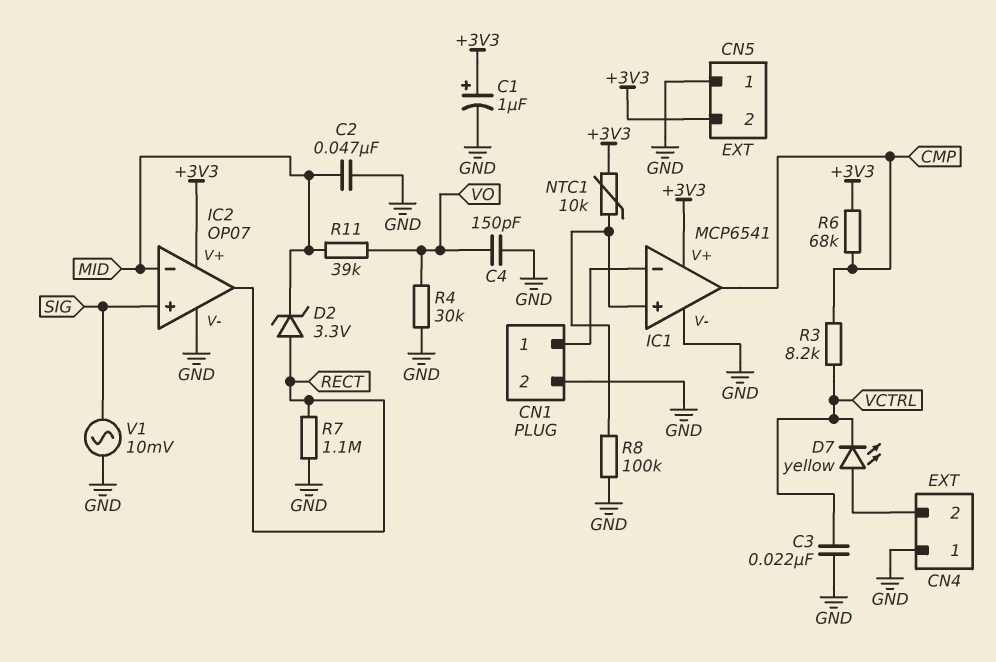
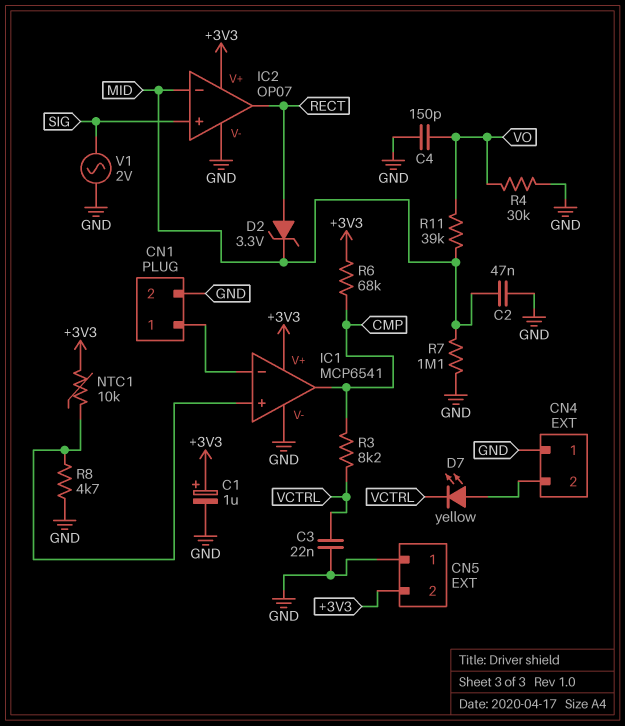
R7: 1.1M (GND, RECT) -> 1.1M (GND, MID)
R8: 100k (GND, IC1/in+) -> 4.7k (GND, IC1/in+)
V1: AC 10mV (GND, SIG) -> AC 2V (GND, SIG)

